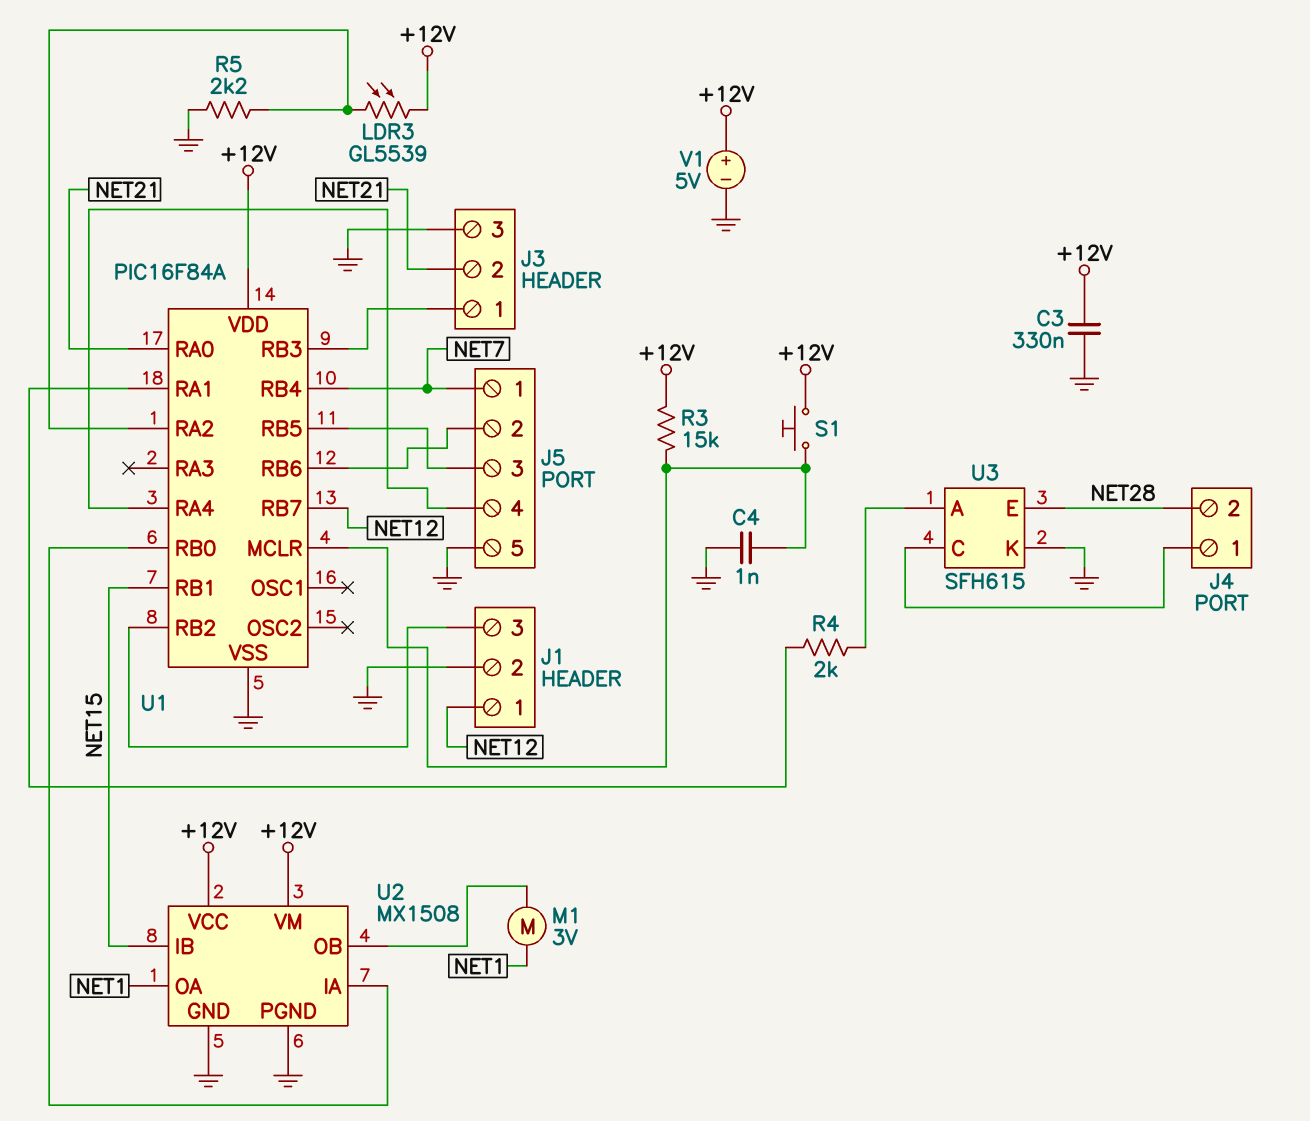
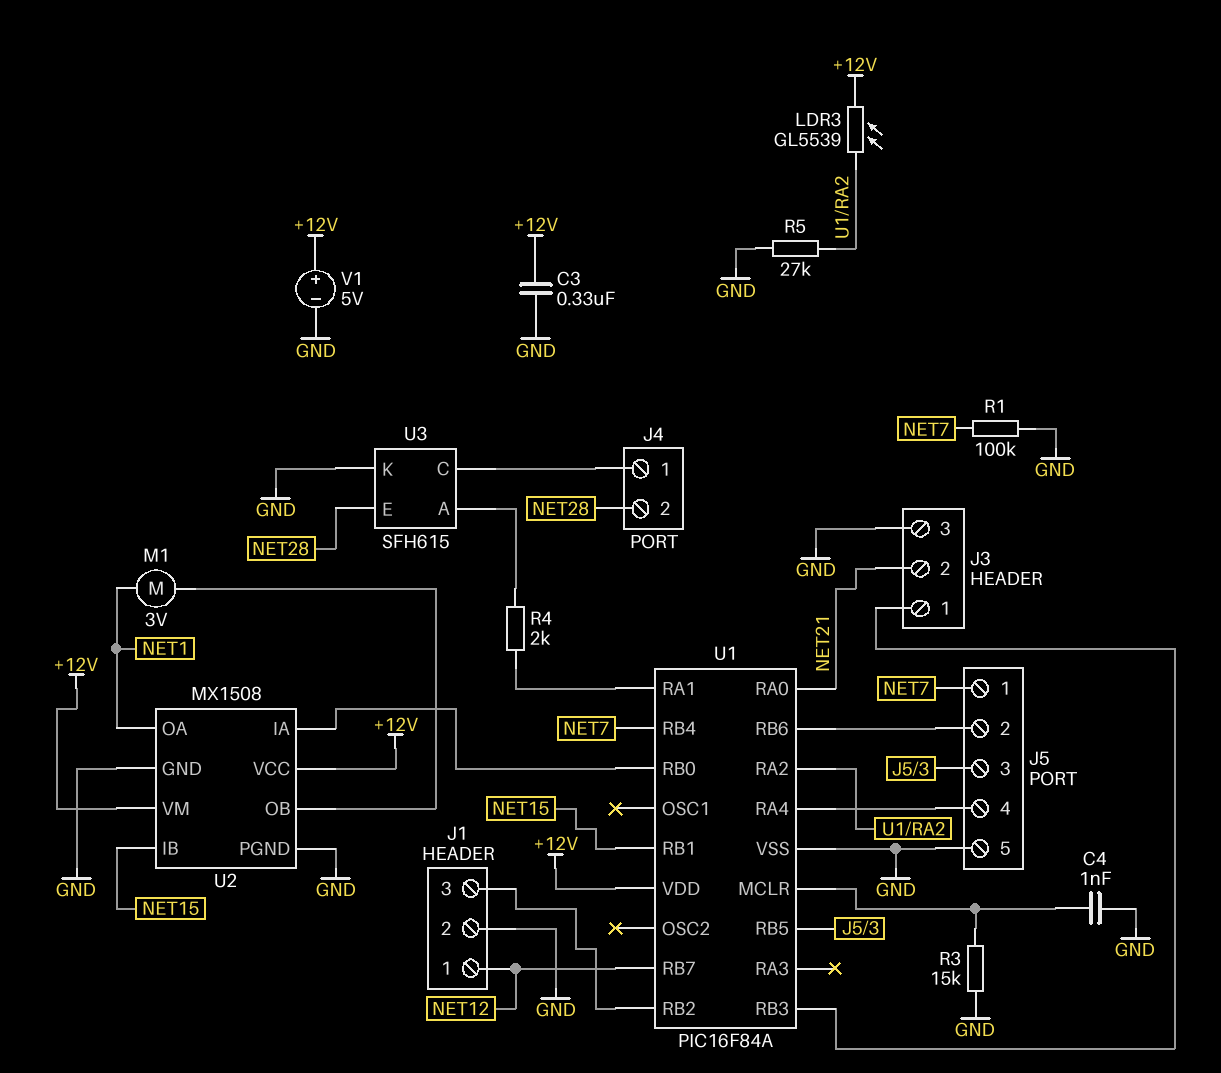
R1: none -> 100k (GND, NET7)
R3: 15k (+12V, U1/MCLR) -> 15k (GND, U1/MCLR)
R5: 2.2k (GND, U1/RA2) -> 27k (GND, U1/RA2)
S1: button (+12V, U1/MCLR) -> none

